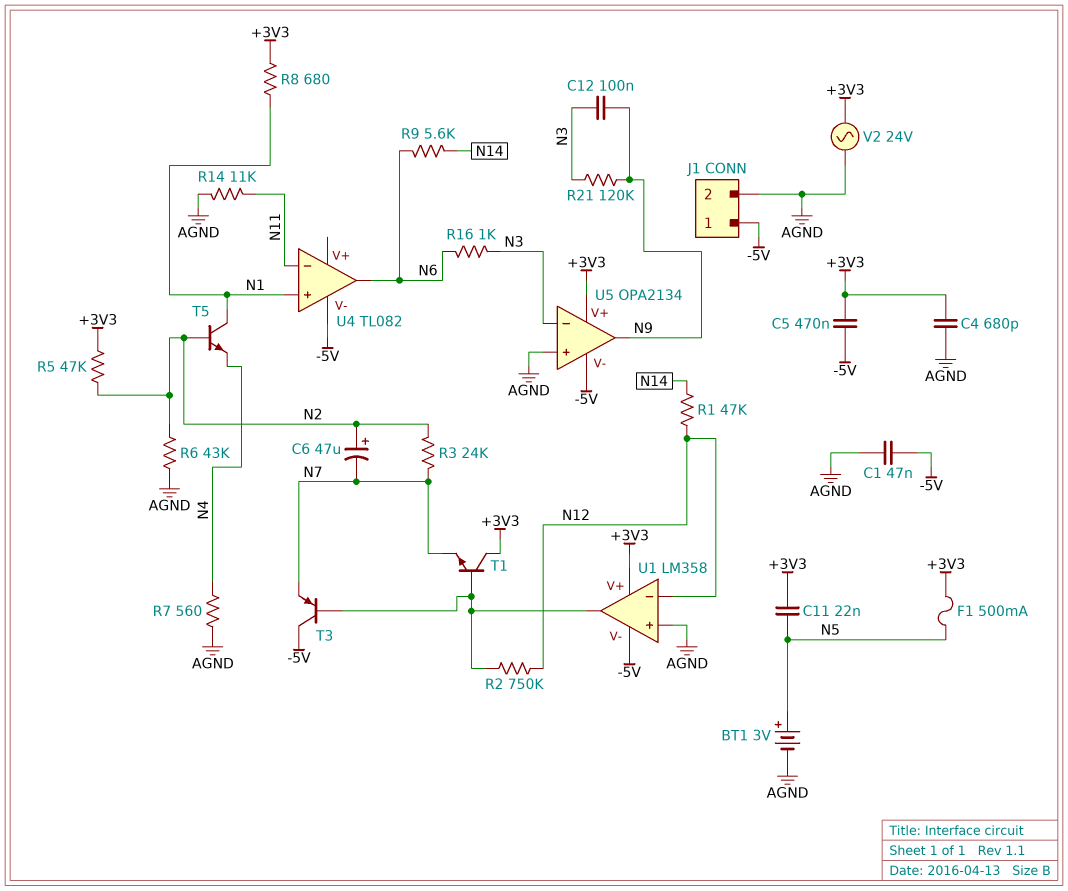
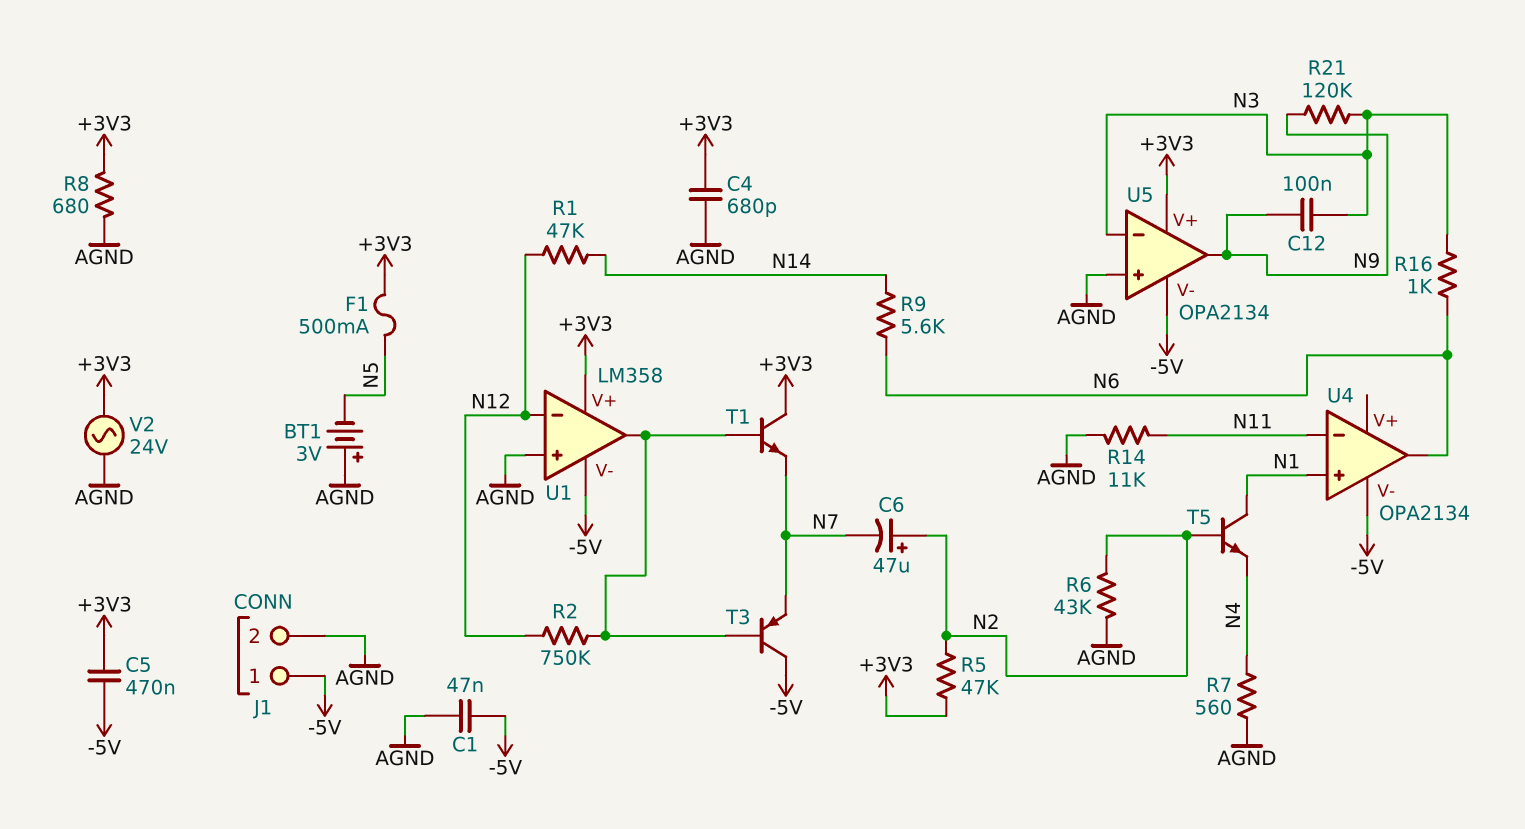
BT1: 3V (plus N5, minus AGND) -> 3V (plus AGND, minus N5)
C11: 22nF (+3V3, N5) -> none
R3: 24k (N2, N7) -> none
R8: 680 (+3V3, N1) -> 680 (+3V3, AGND)
U4: TL082 -> OPA2134

